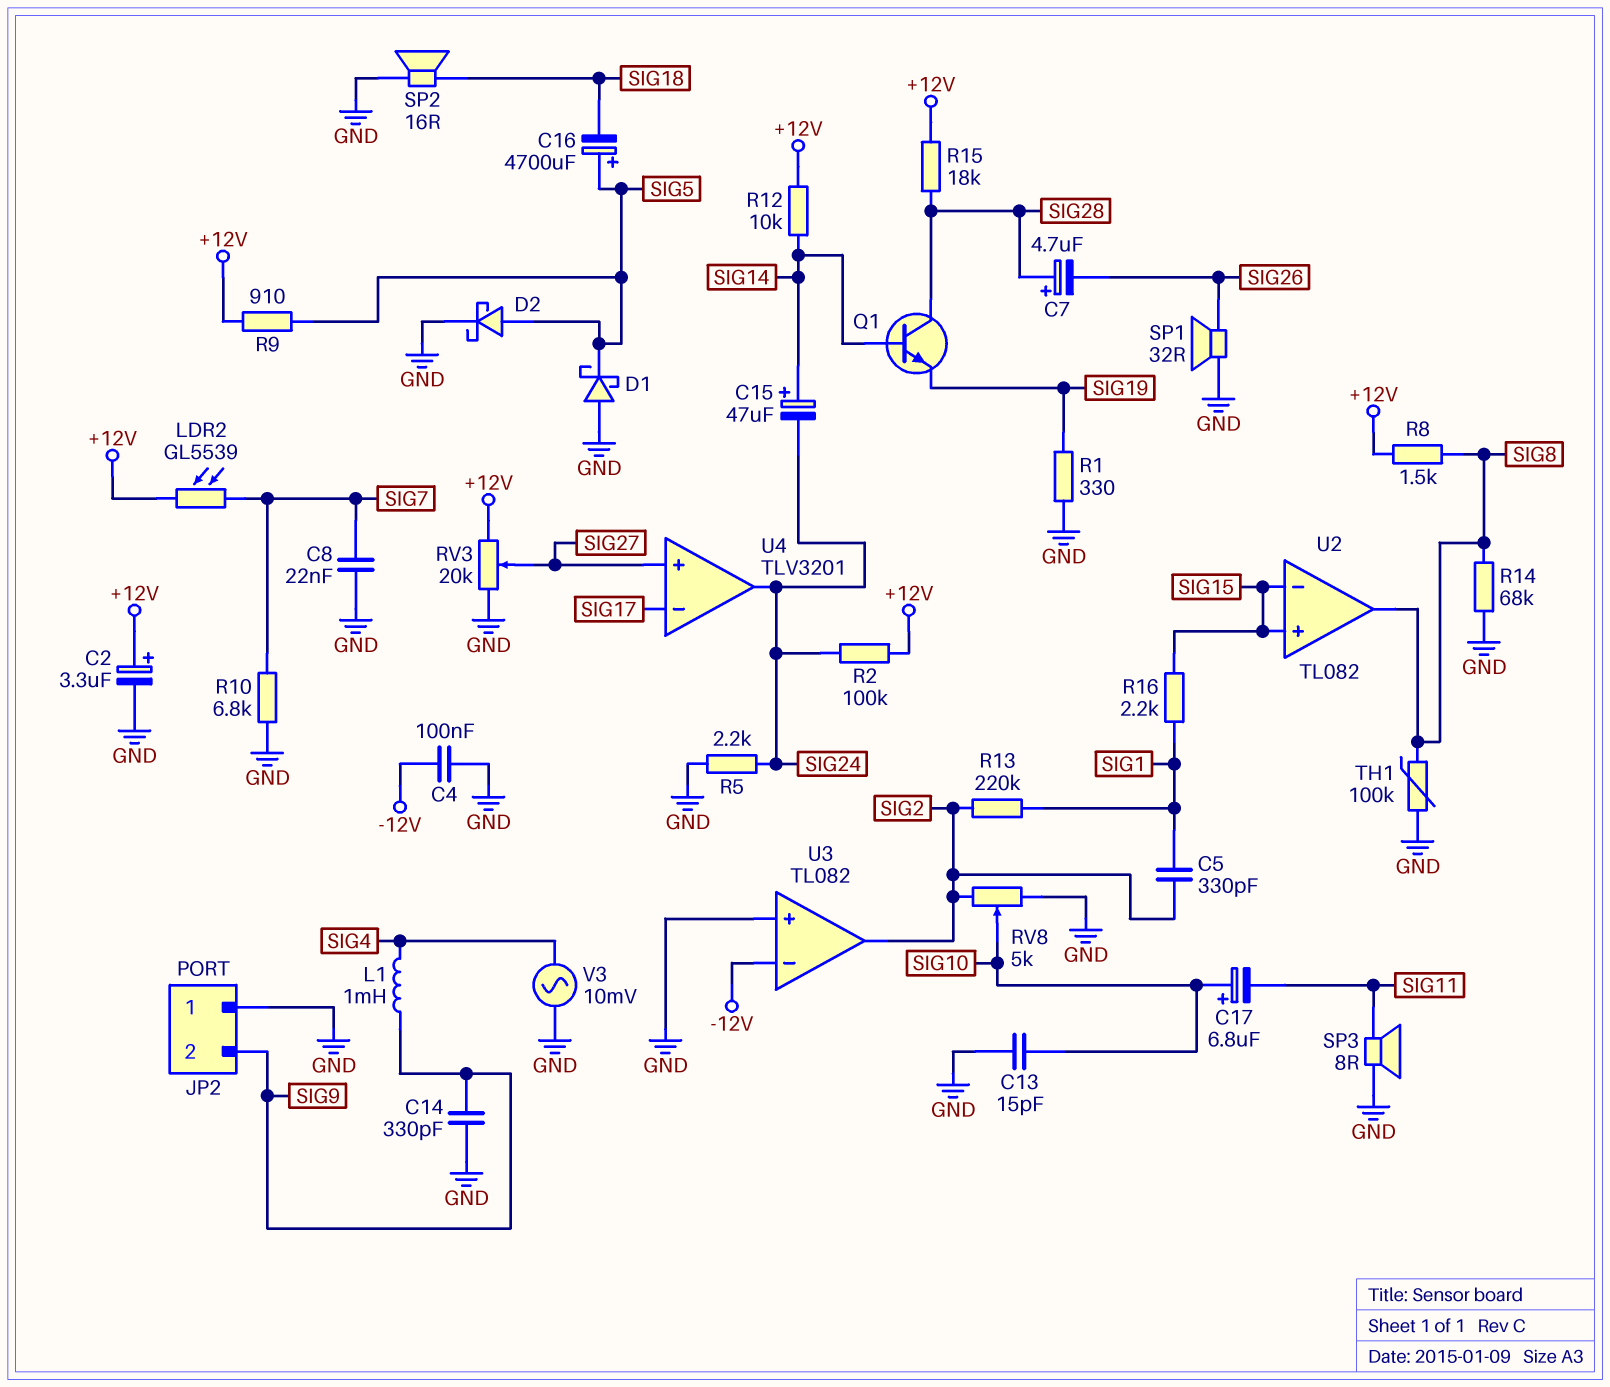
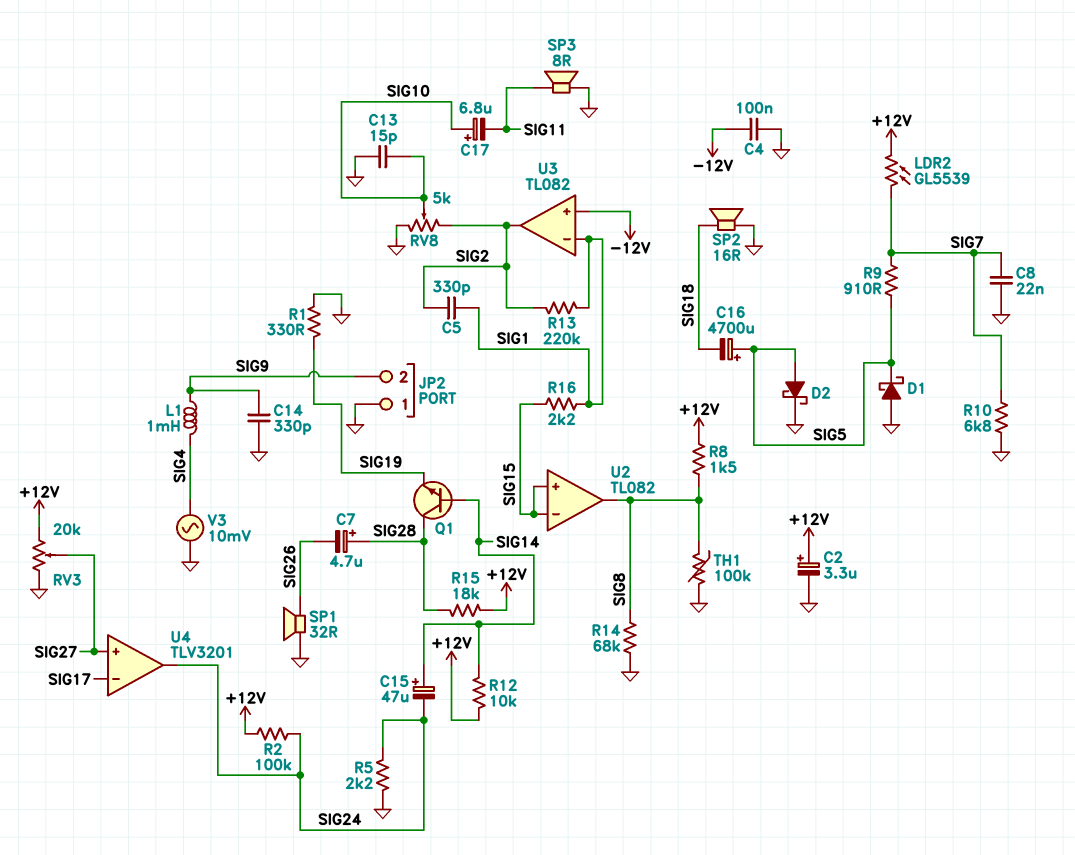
R9: 910 (+12V, SIG5) -> 910 (SIG5, SIG7)
U3 pin in+: GND -> -12V
U3 pin in-: -12V -> SIG1

